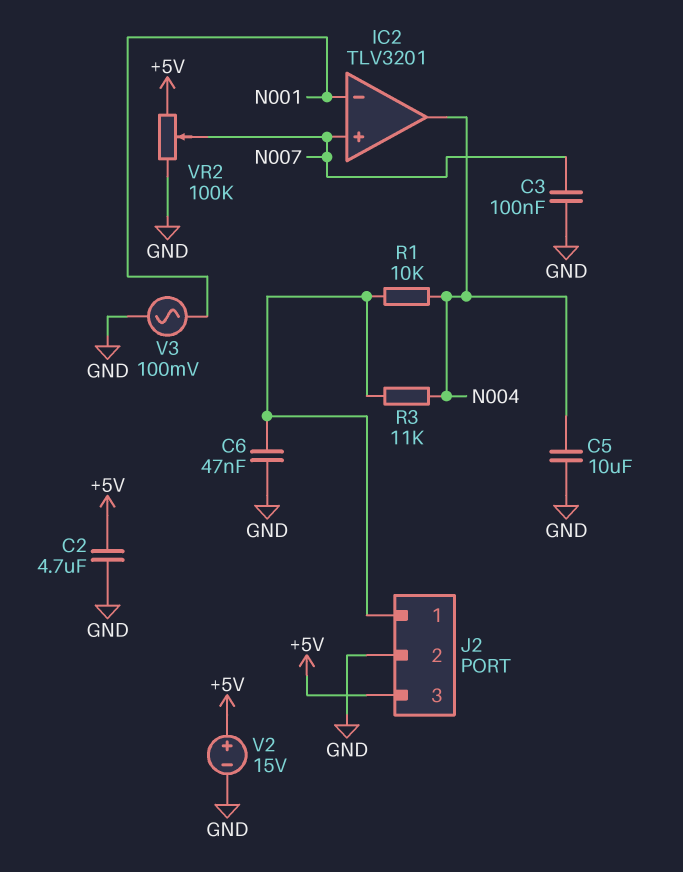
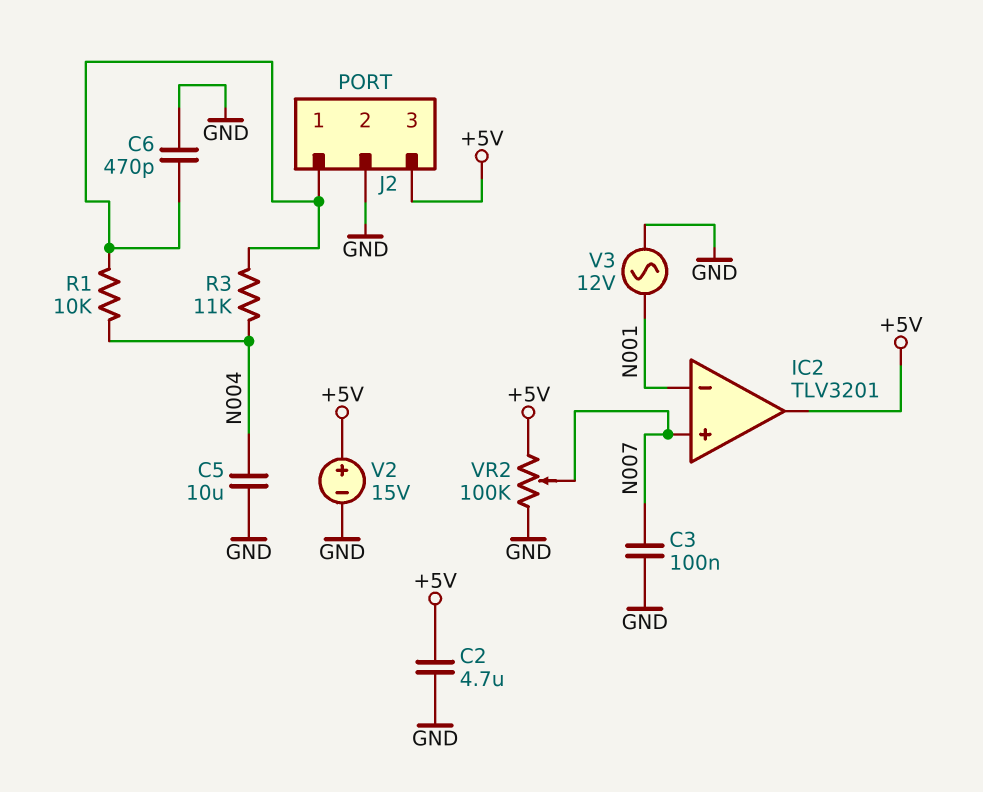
C6: 47nF (GND, J2/1) -> 470pF (GND, J2/1)
IC2 pin out: N004 -> +5V
V3: AC 100mV (GND, N001) -> AC 12V (GND, N001)

